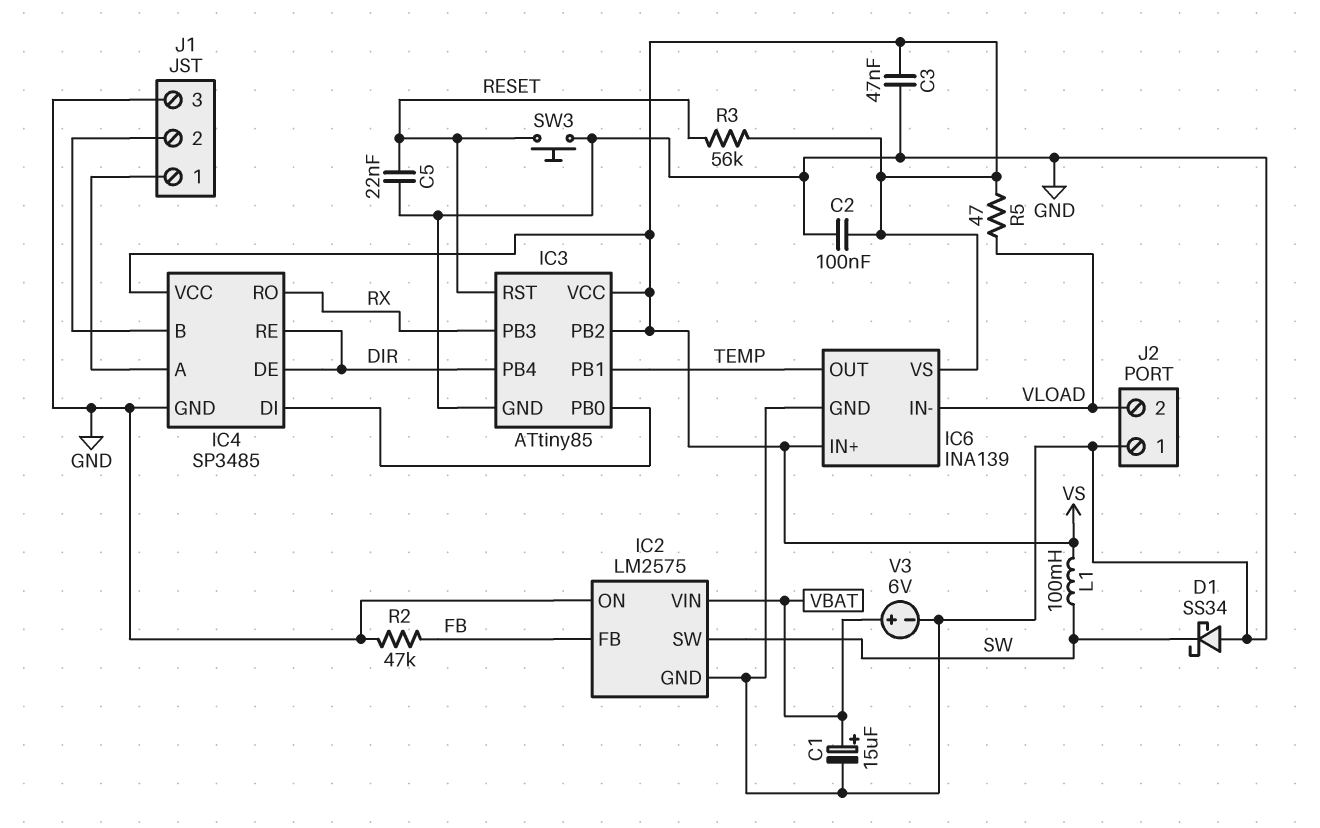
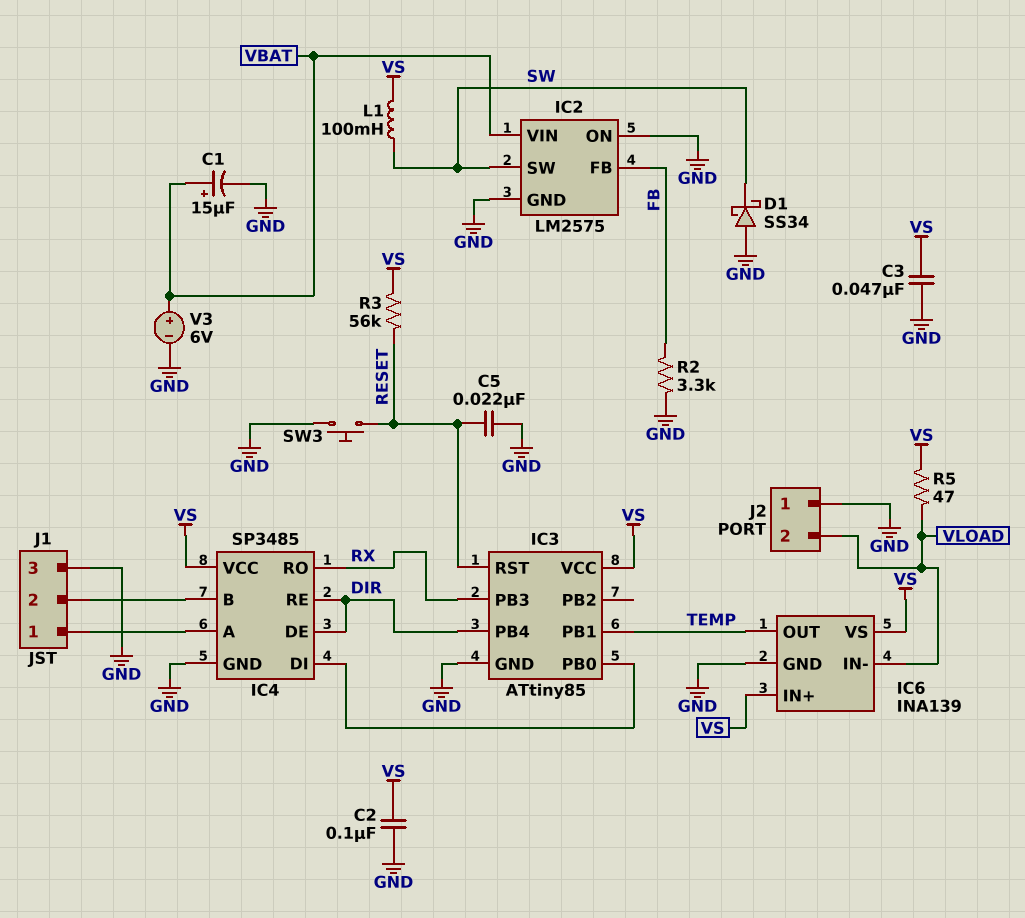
IC3 pin PB2: VS -> none
R2: 47k (FB, GND) -> 3.3k (FB, GND)

